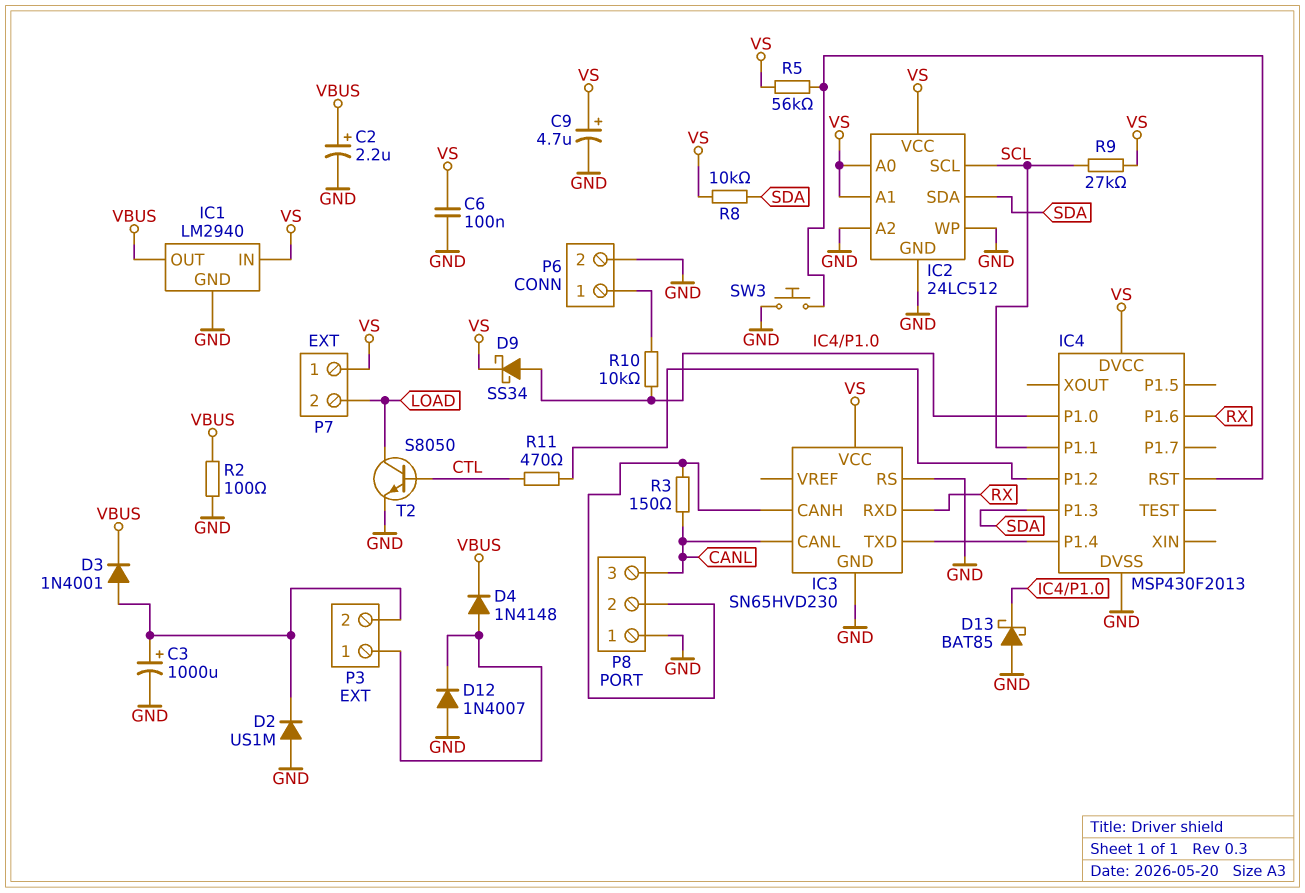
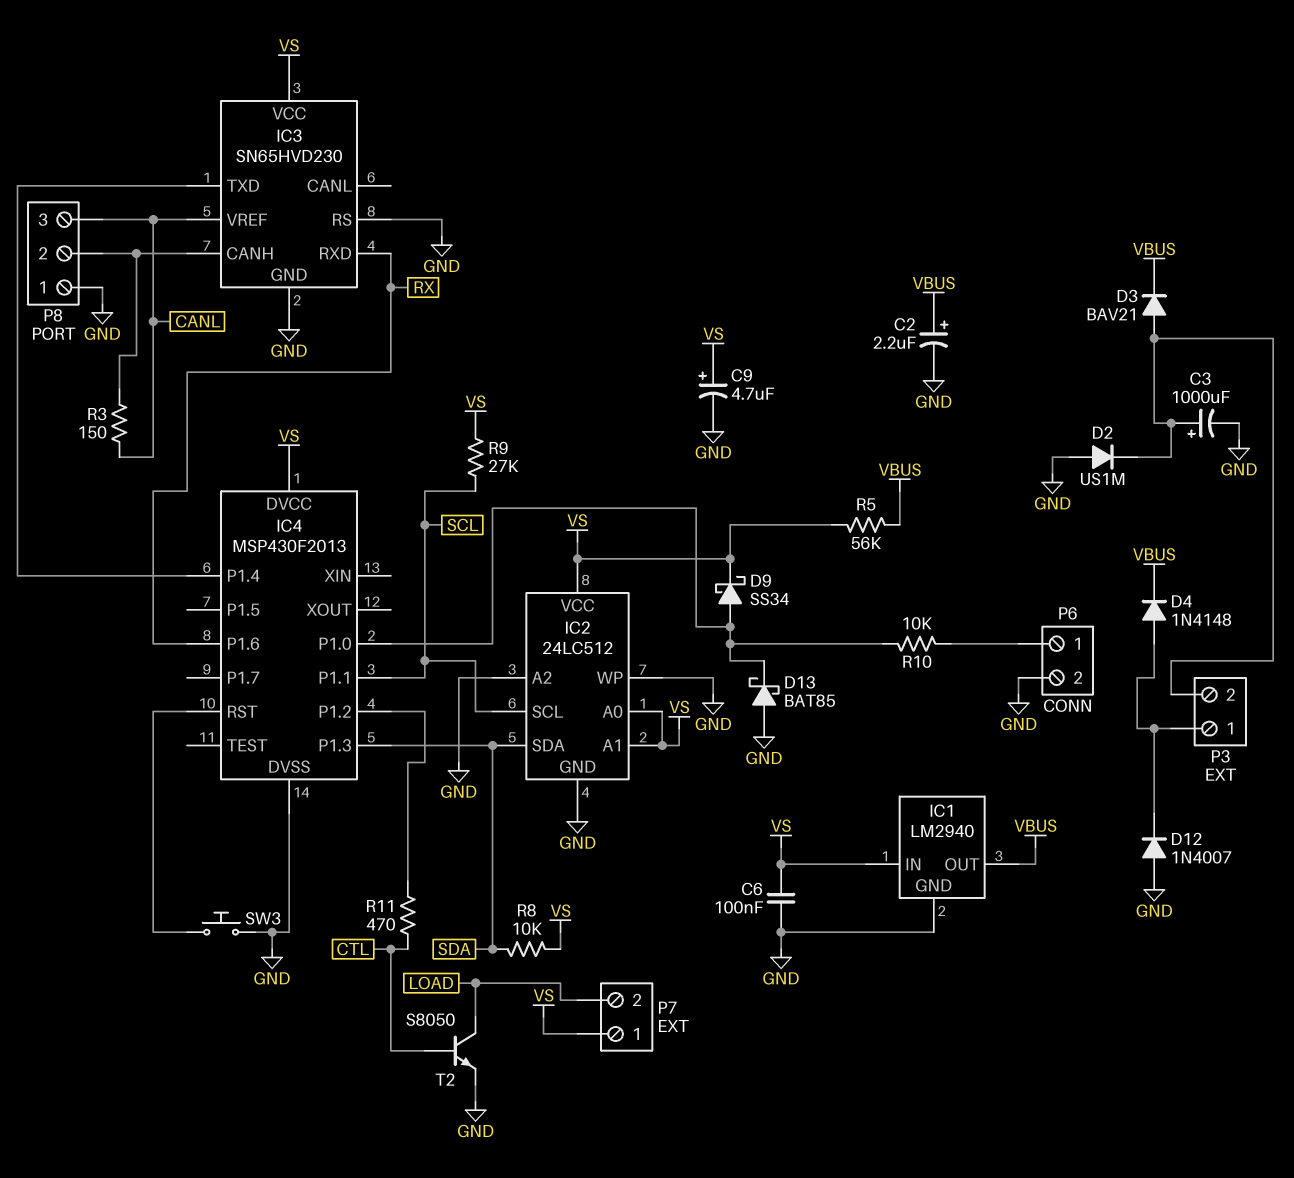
D3: diode 1N4001 (A P3/2, K VBUS) -> diode BAV21 (A P3/2, K VBUS)
IC3 pin CANL: CANL -> none
IC3 pin VREF: none -> CANL
R2: 100 (GND, VBUS) -> none
R5: 56k (IC4/RST, VS) -> 56k (VBUS, VS)

